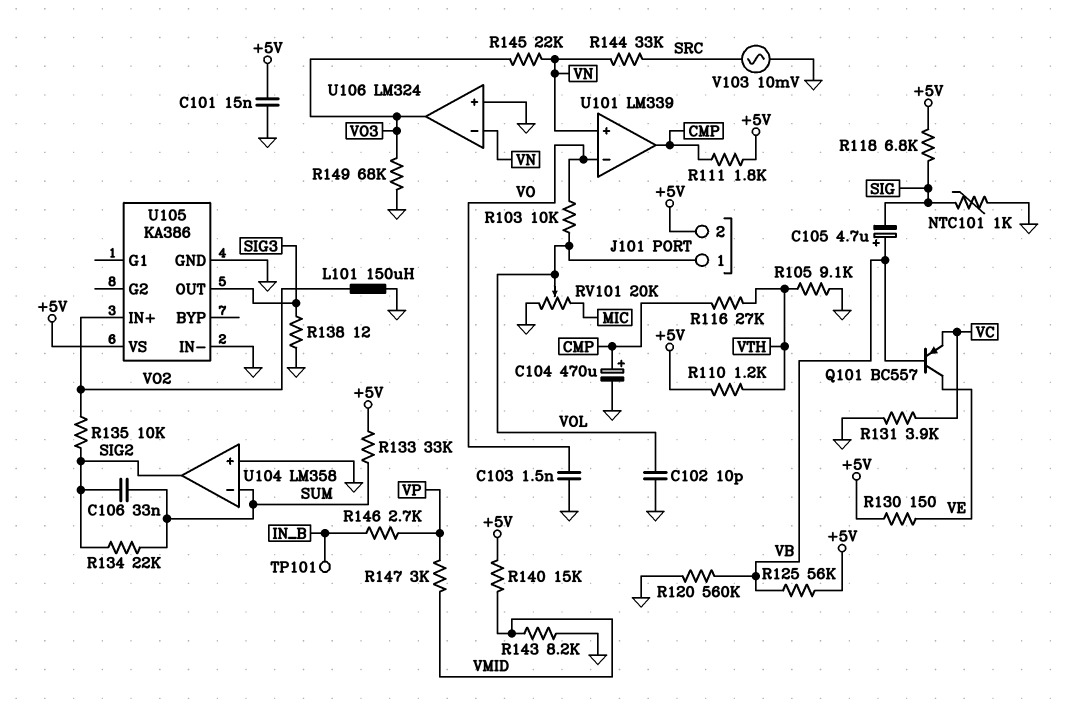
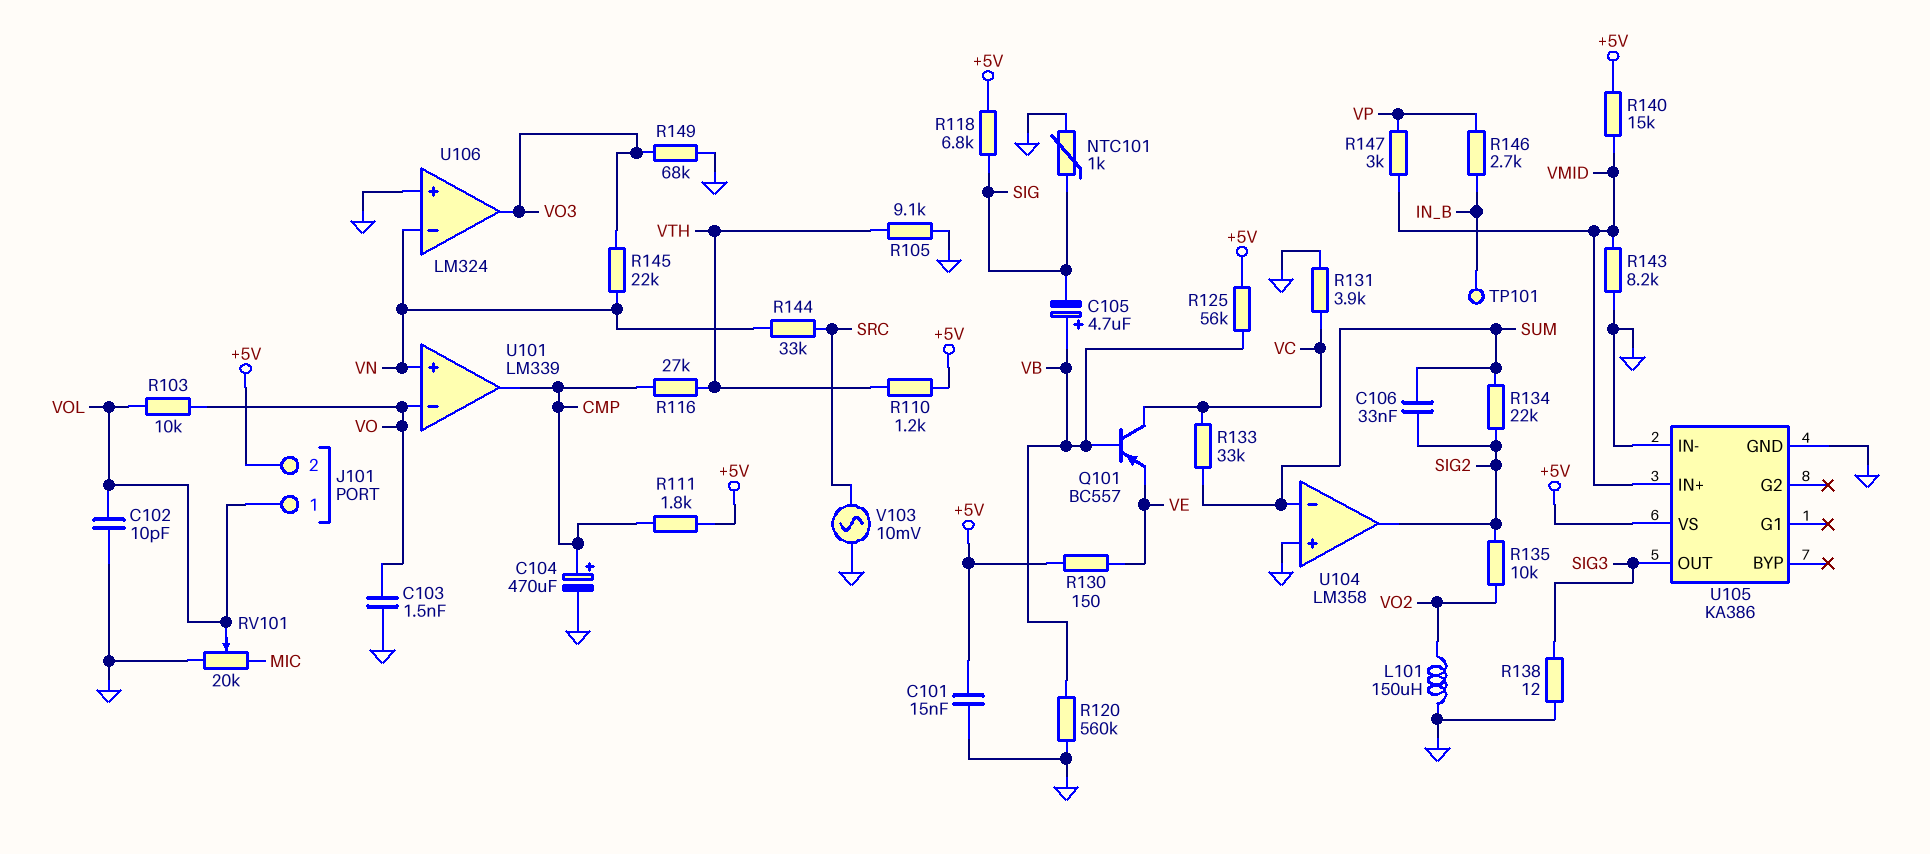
Q101: PNP BC557 (B VB, C VE, E VC) -> PNP BC557 (B VB, C VC, E VE)
R133: 33k (+5V, SUM) -> 33k (SUM, VC)
U105 pin IN+: VO2 -> VMID

